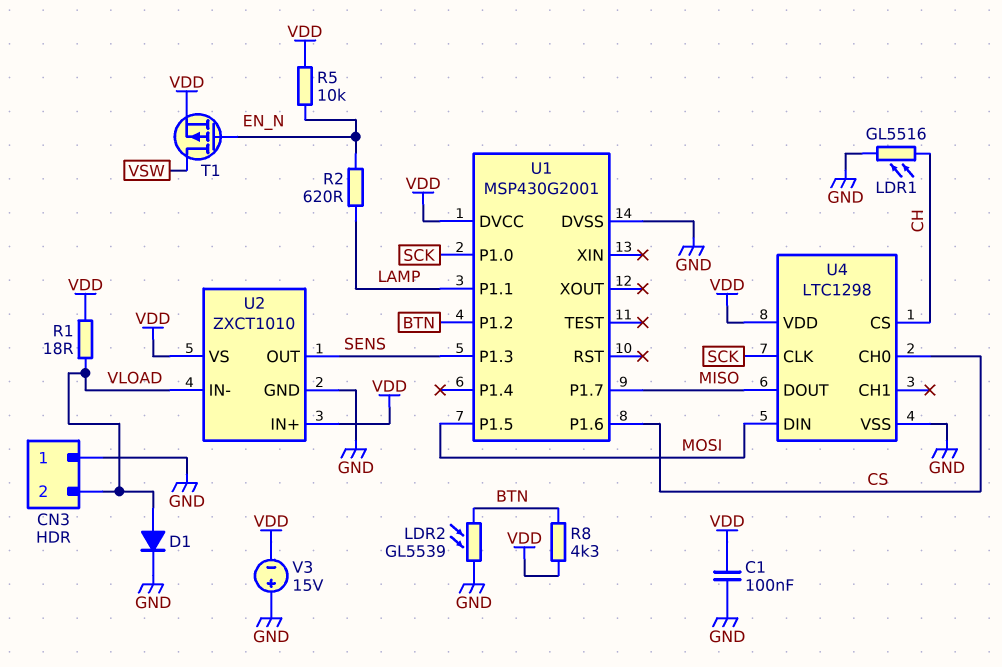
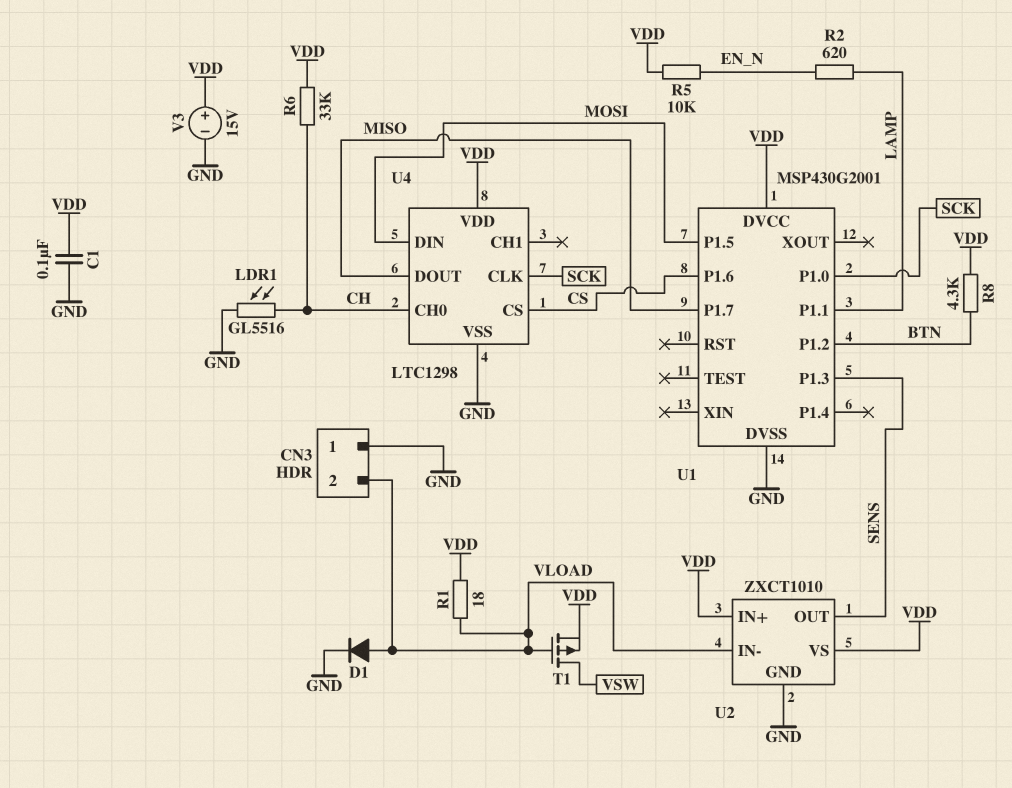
LDR2: GL5539 (BTN, GND) -> none
R6: none -> 33k (CH, VDD)
T1: PMOS (G EN_N, D VSW, S VDD) -> PMOS (G VLOAD, D VSW, S VDD)
U4 pin CH0: CS -> CH
U4 pin CS: CH -> CS
V3: 15V (plus GND, minus VDD) -> 15V (plus VDD, minus GND)

